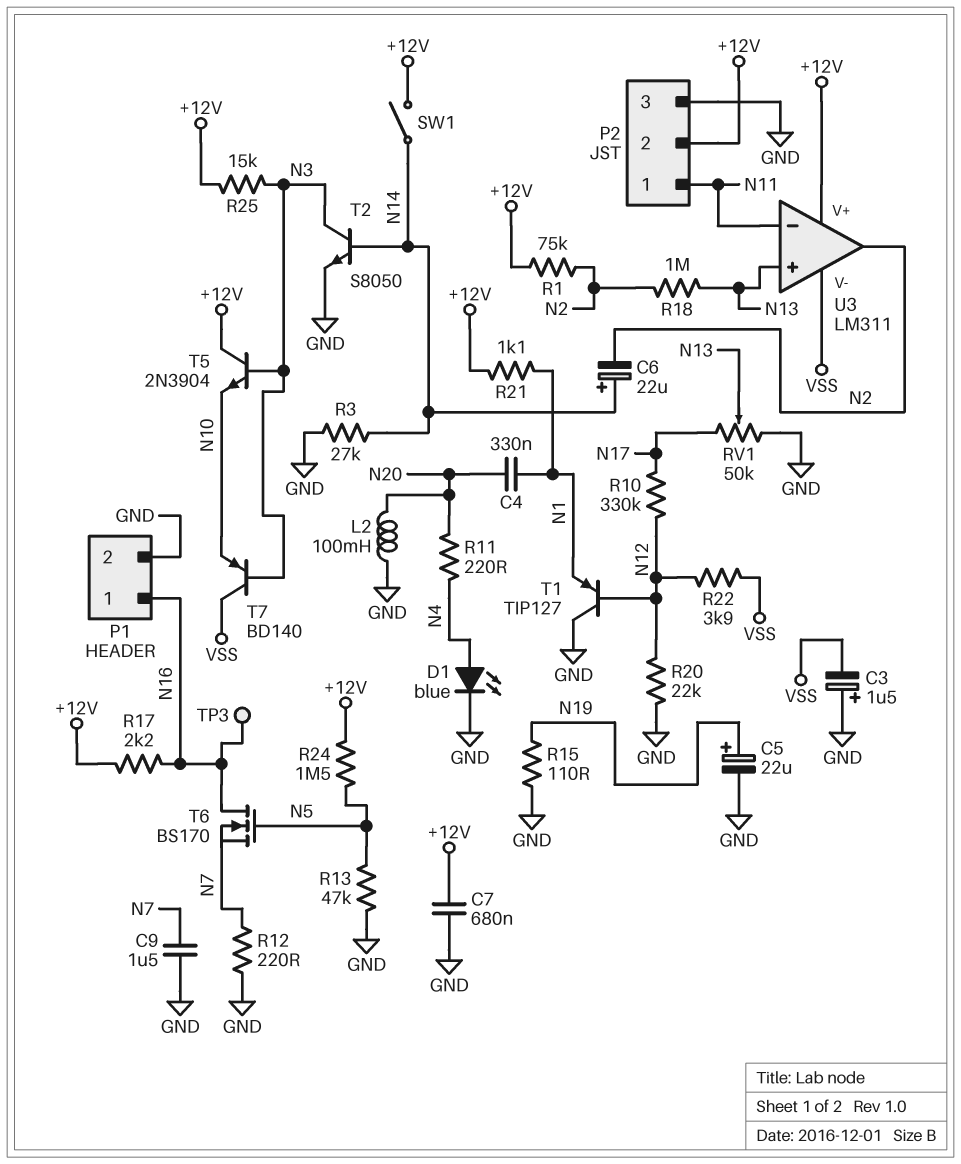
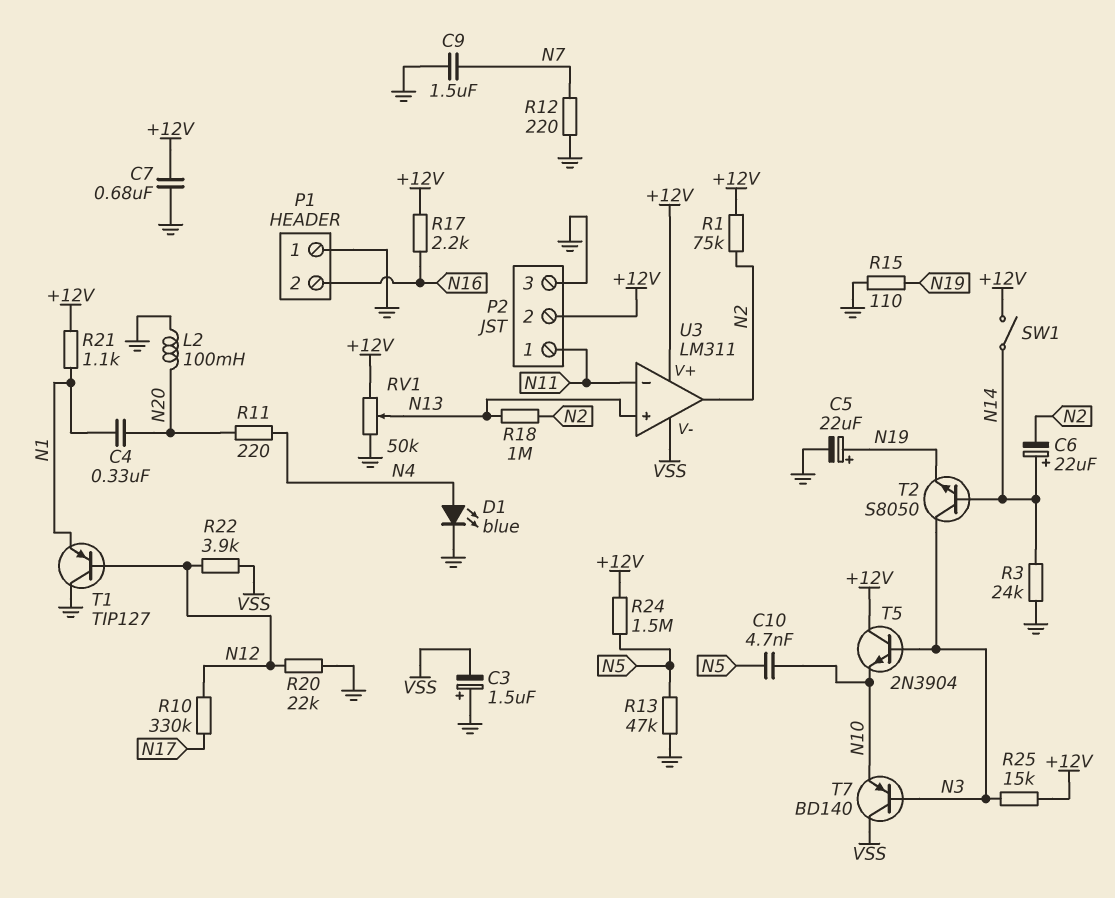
C10: none -> 4.7nF (N5, N10)
P1 pin 1: N16 -> GND
P1 pin 2: GND -> N16
R3: 27k (GND, N14) -> 24k (GND, N14)
RV1: 50k (GND, N17, wiper N13) -> 50k (+12V, GND, wiper N13)
T2: NPN S8050 (B N14, C N3, E GND) -> NPN S8050 (B N14, C N3, E N19)
T6: NMOS BS170 (G N5, D N16, S N7) -> none
TP3: test point (N16) -> none

